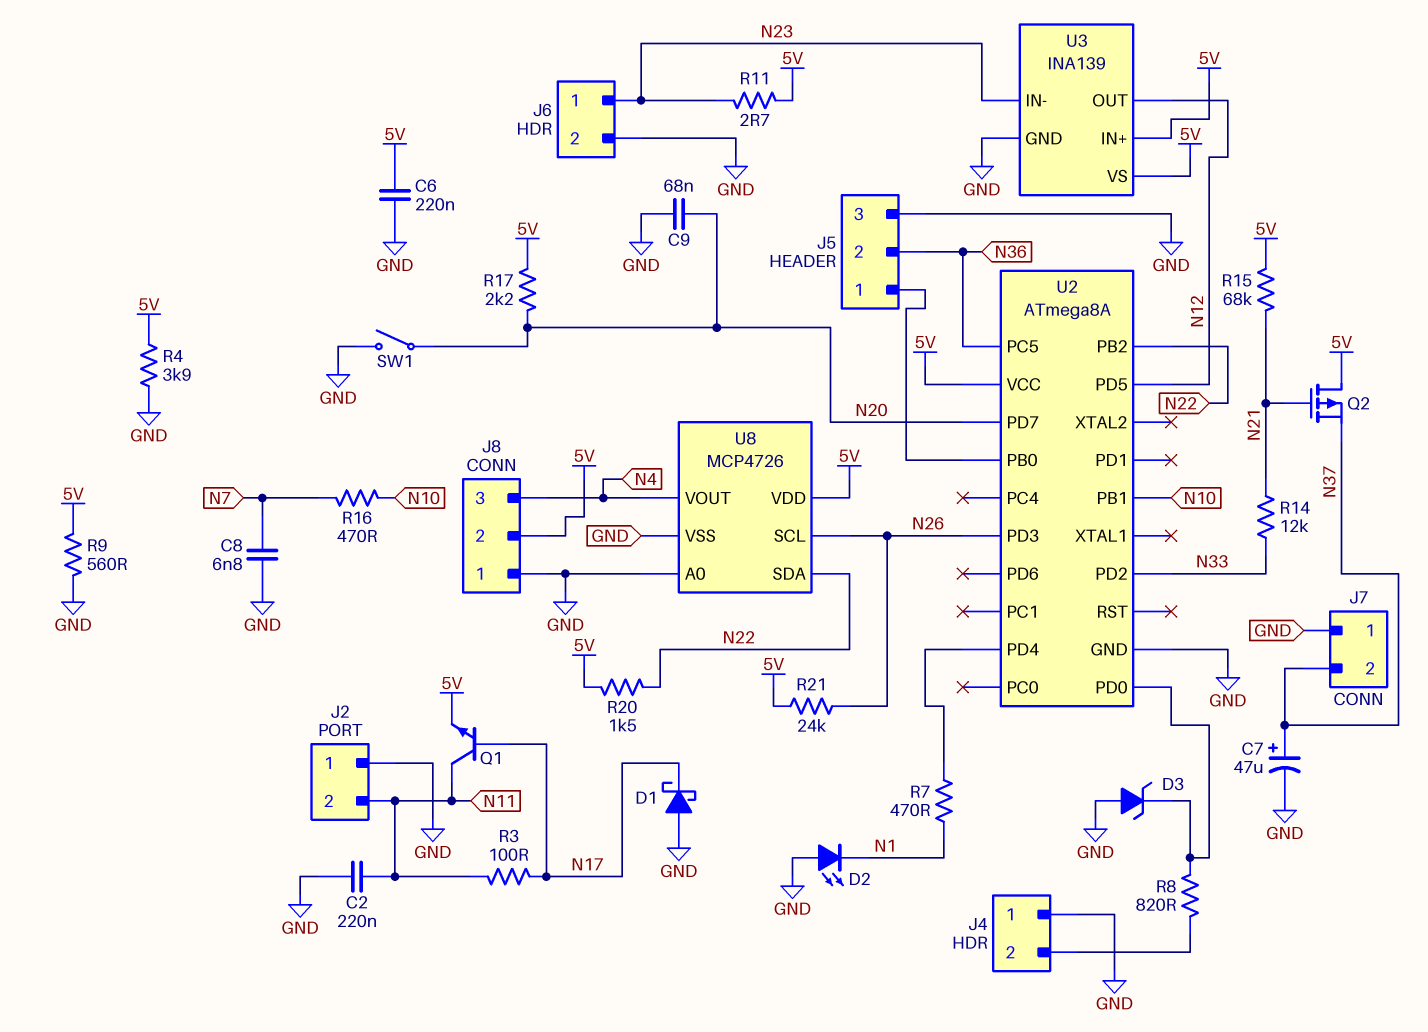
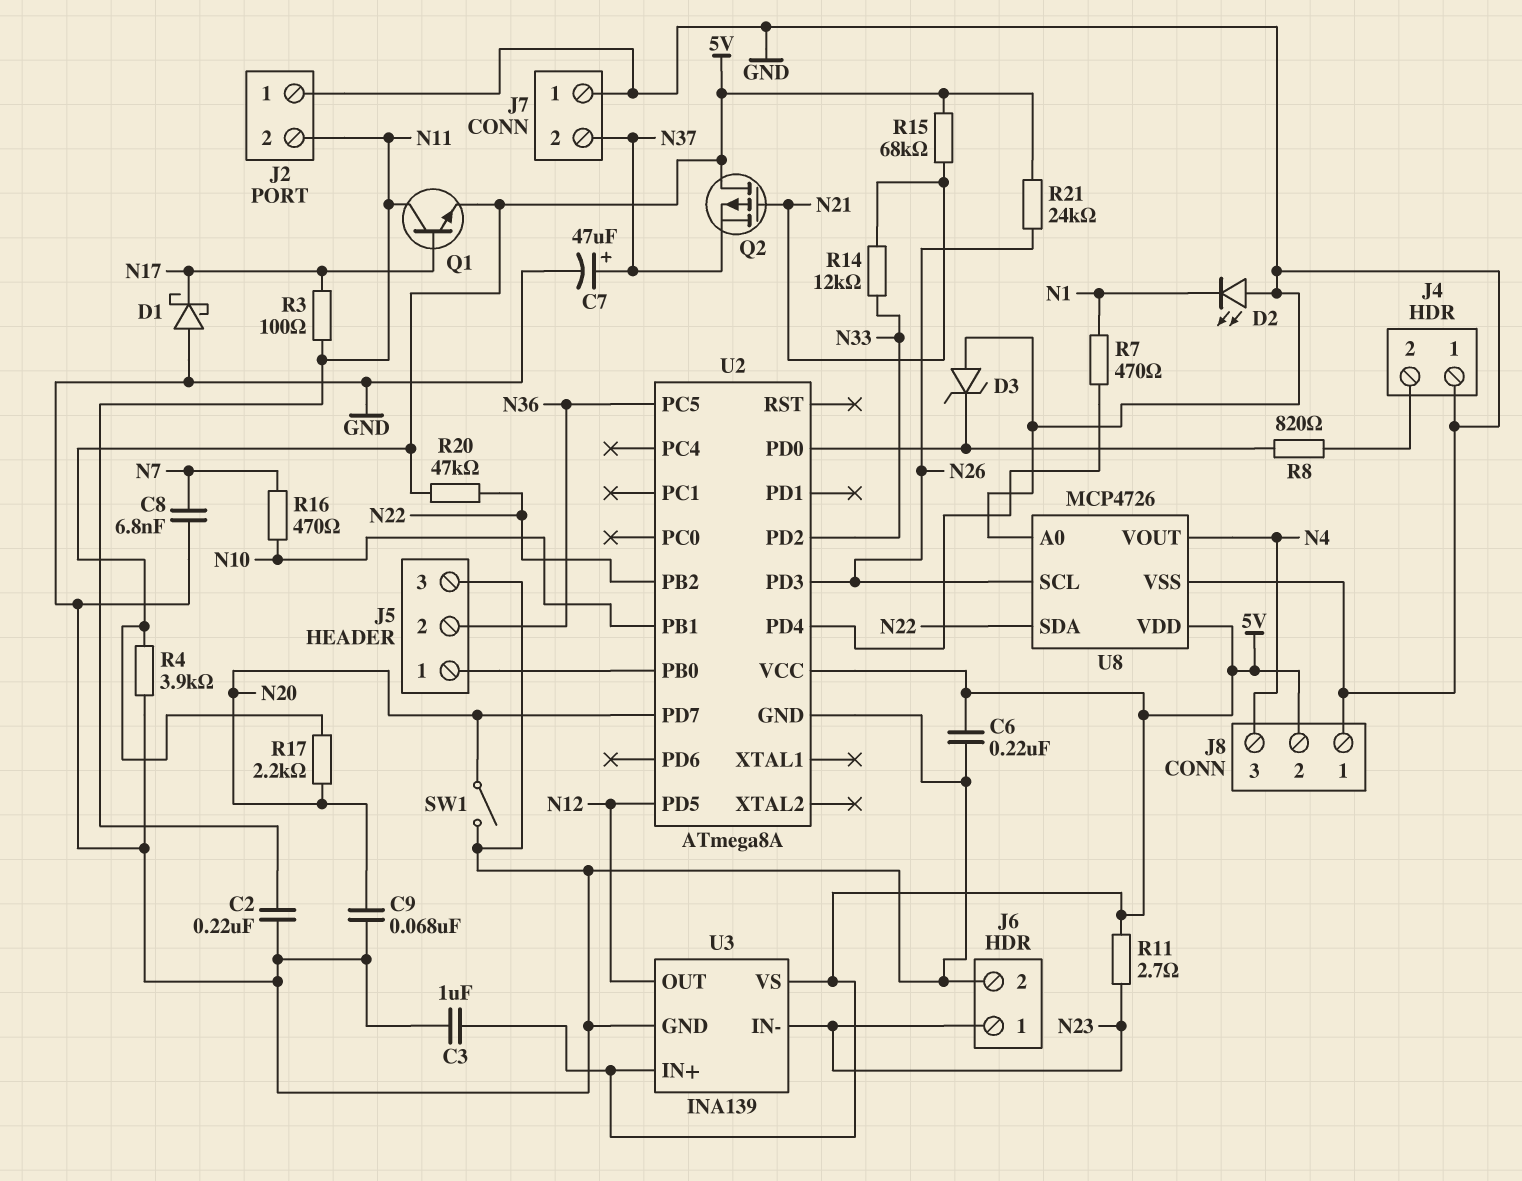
C3: none -> 1uF (5V, GND)
R9: 560 (5V, GND) -> none
R20: 1.5k (5V, N22) -> 47k (5V, N22)

